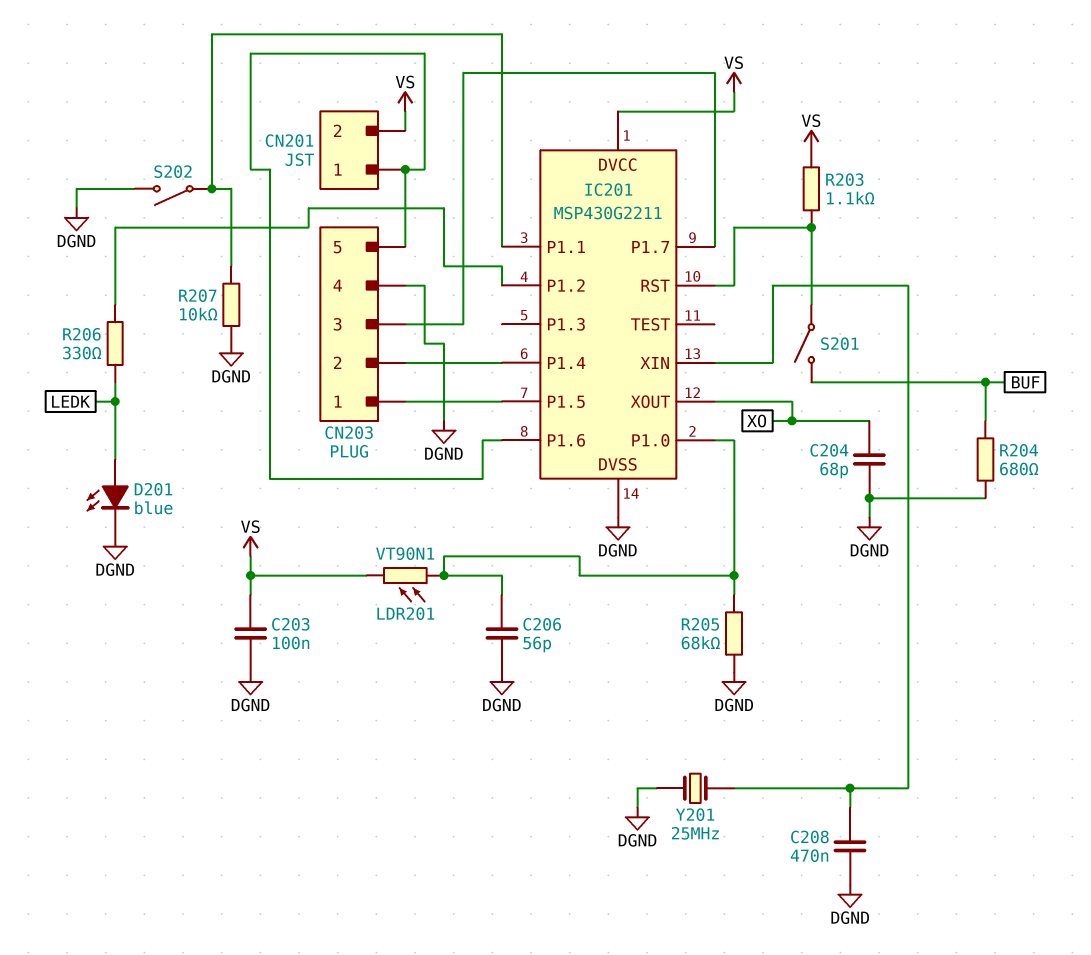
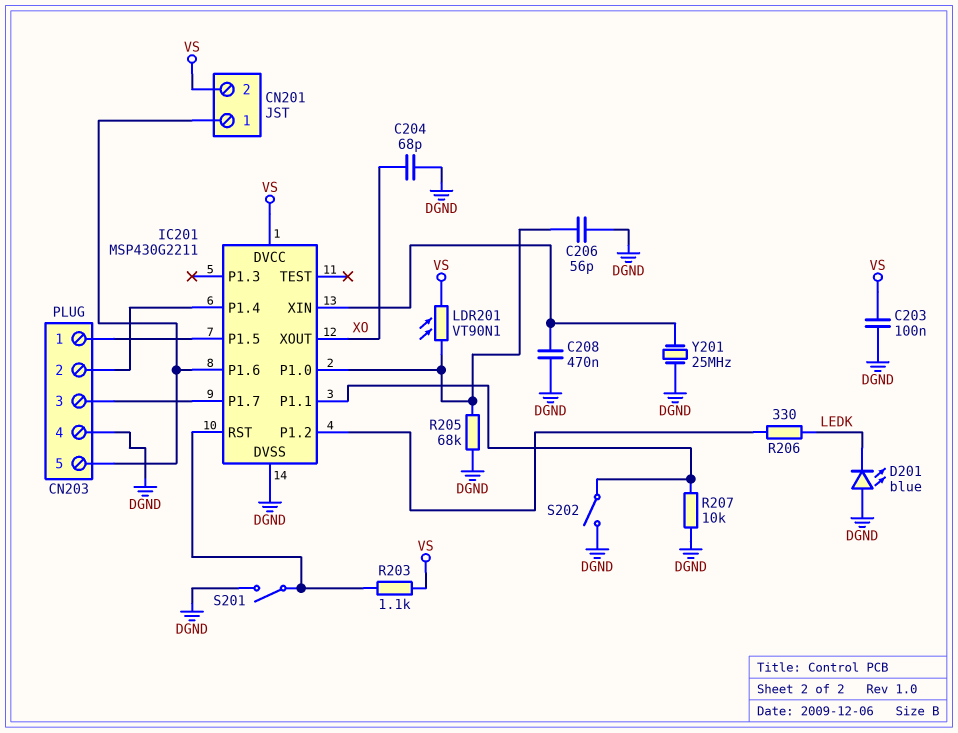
D201: LED blue (A LEDK, K DGND) -> LED blue (A DGND, K LEDK)
R204: 680 (BUF, DGND) -> none
S201: switch (BUF, IC201/RST) -> switch (DGND, IC201/RST)

